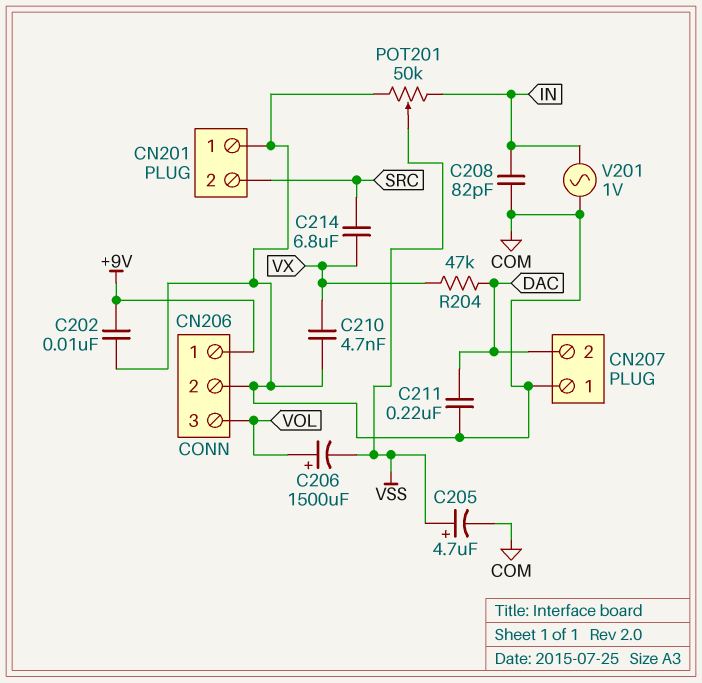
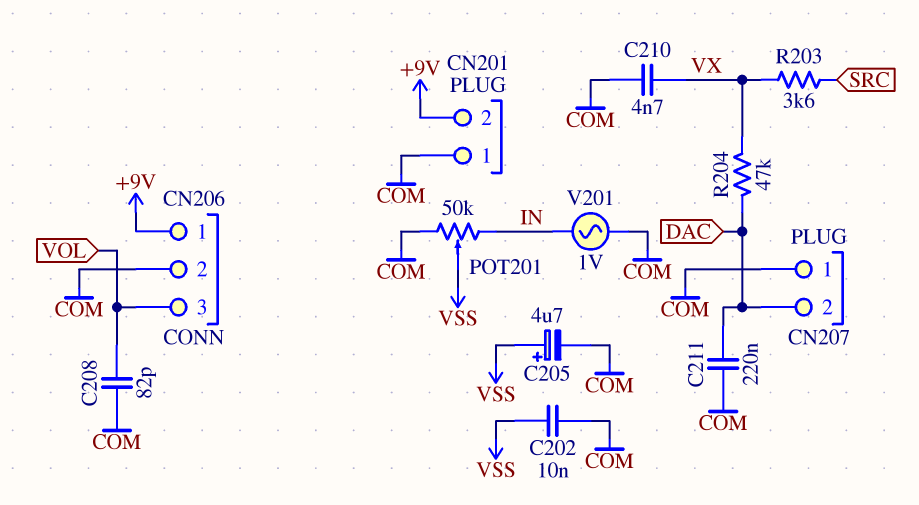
C202: 10nF (+9V, COM) -> 10nF (COM, VSS)
C206: 1500uF (plus VOL, minus VSS) -> none
C208: 82pF (COM, IN) -> 82pF (COM, VOL)
C214: 6.8uF (SRC, VX) -> none
CN201 pin 2: SRC -> +9V
R203: none -> 3.6k (SRC, VX)

